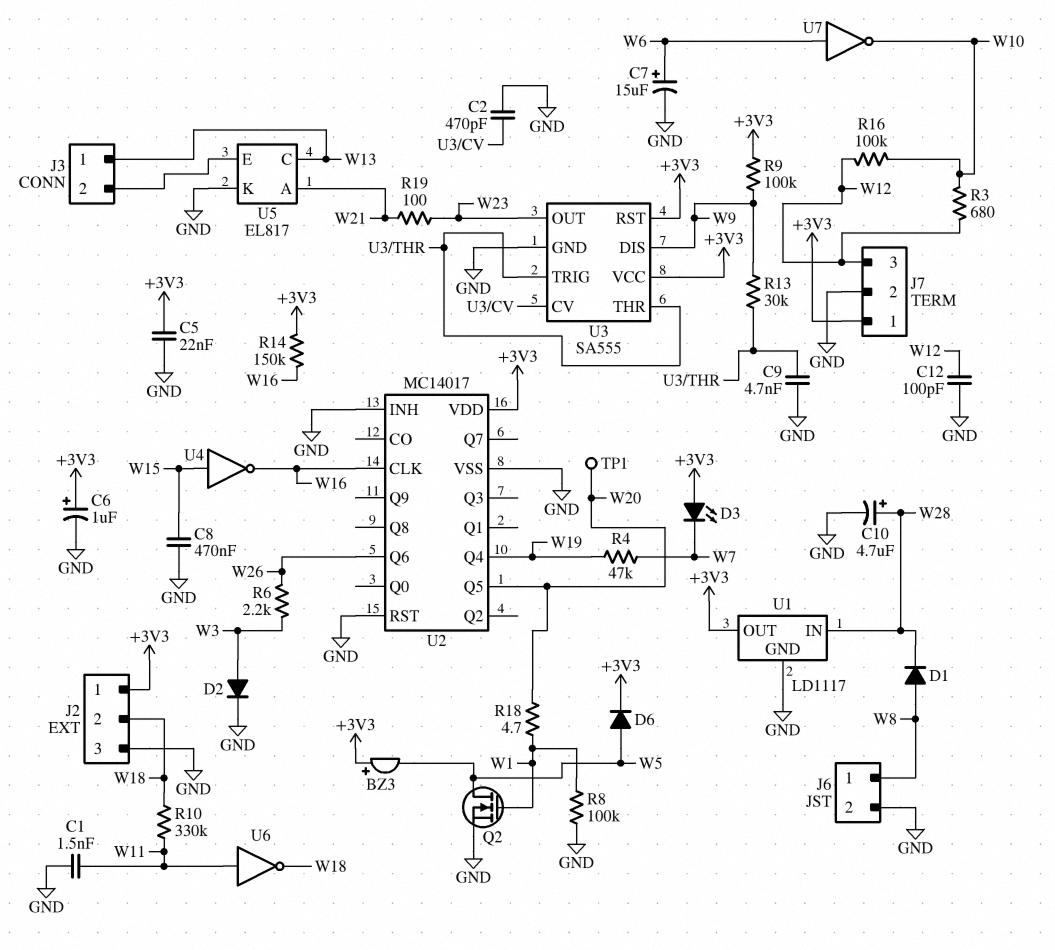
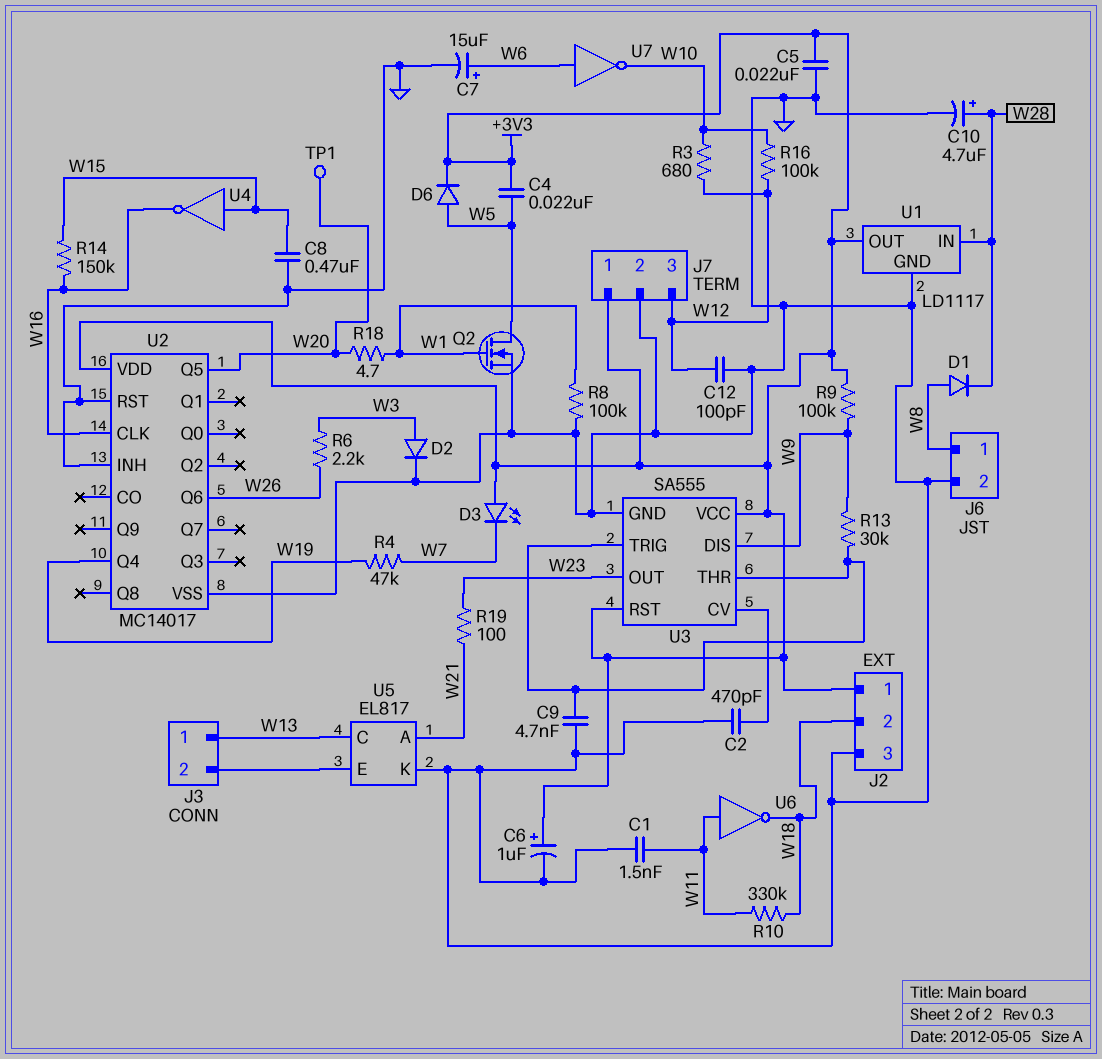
BZ3: buzzer (plus +3V3, minus W5) -> none
C4: none -> 22nF (+3V3, W5)
R14: 150k (+3V3, W16) -> 150k (W15, W16)

